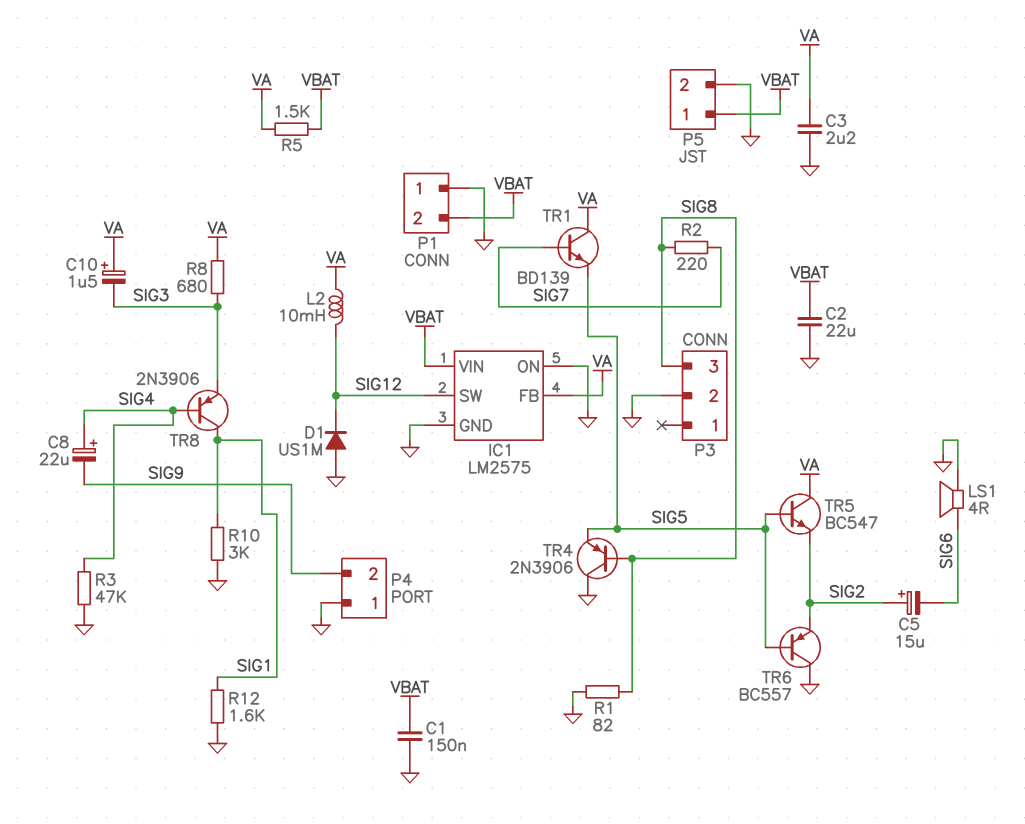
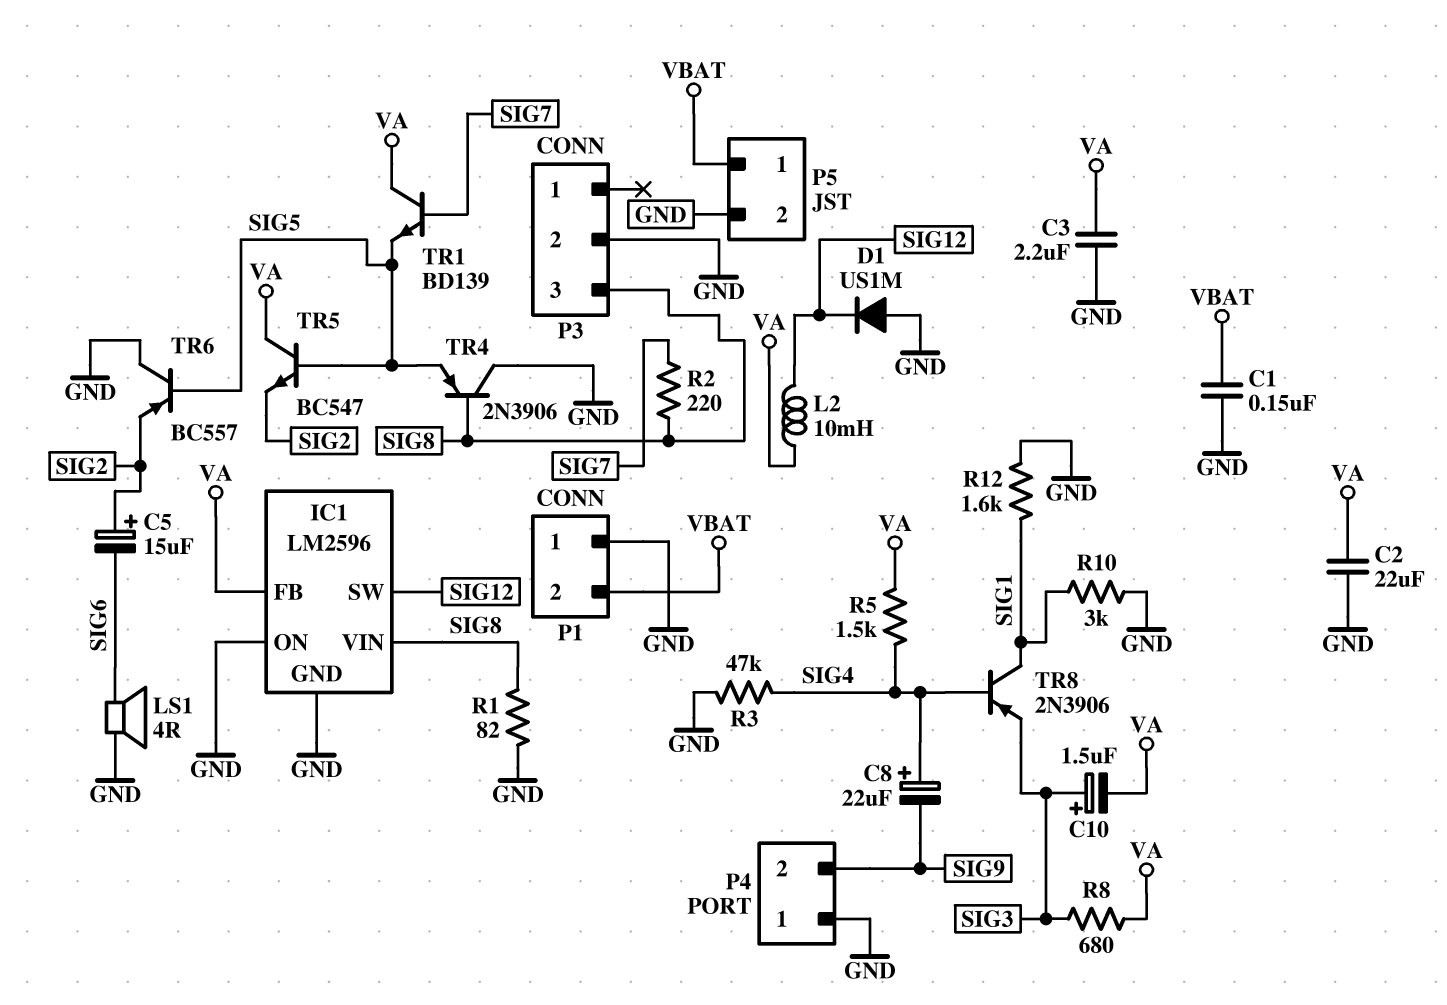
C2: 22uF (GND, VBAT) -> 22uF (GND, VA)
C10: 1.5uF (plus VA, minus SIG3) -> 1.5uF (plus SIG3, minus VA)
IC1: LM2575 -> LM2596
IC1 pin VIN: VBAT -> SIG8
R5: 1.5k (VA, VBAT) -> 1.5k (SIG4, VA)

